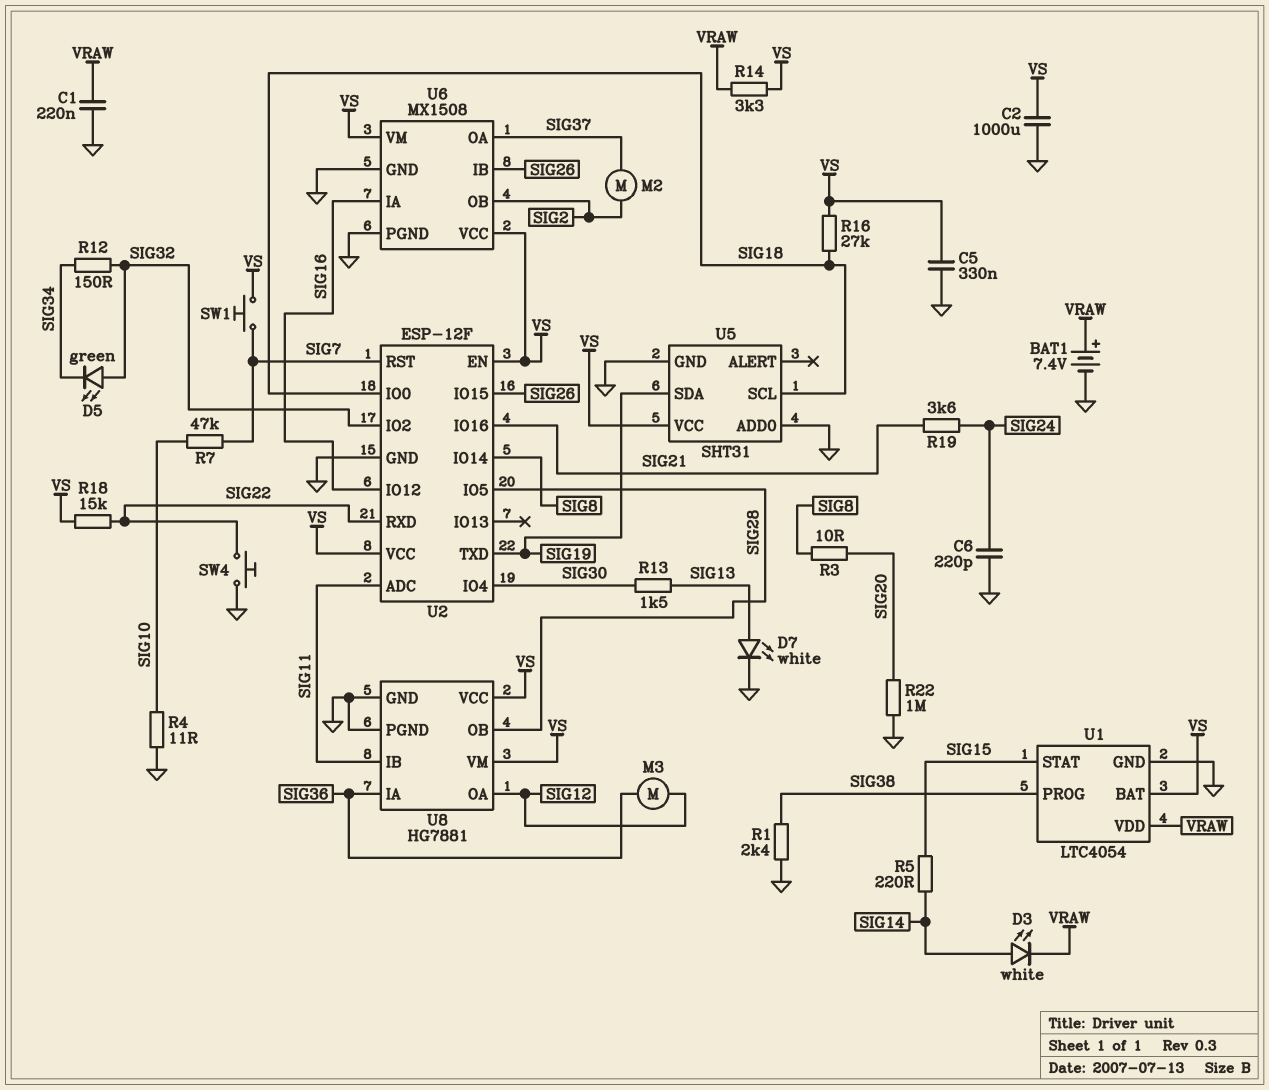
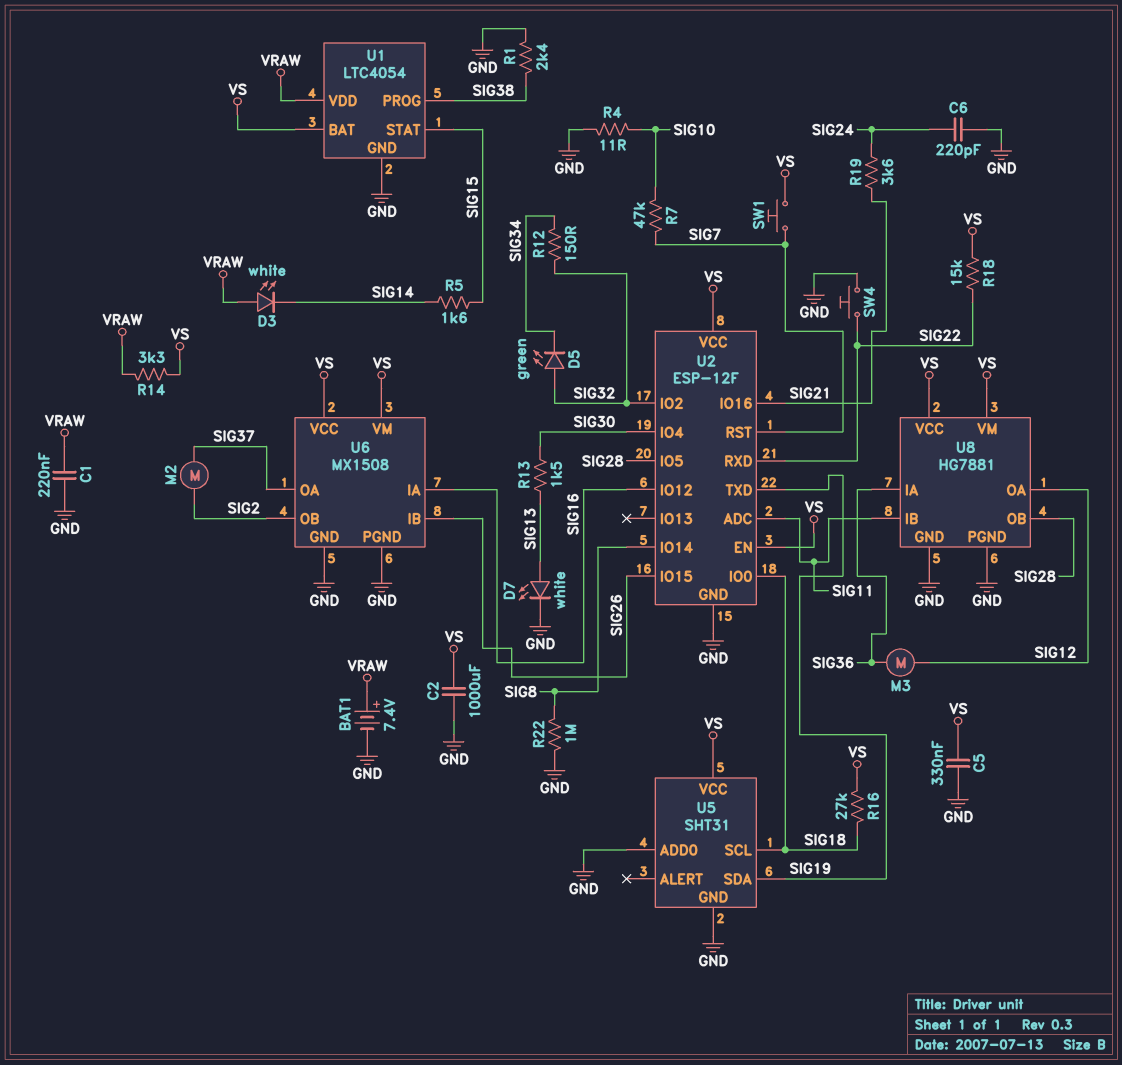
D3: LED white (A SIG14, K VRAW) -> LED white (A VRAW, K SIG14)
R3: 10 (SIG8, SIG20) -> none
R5: 220 (SIG14, SIG15) -> 1.6k (SIG14, SIG15)
R22: 1M (GND, SIG20) -> 1M (GND, SIG8)

